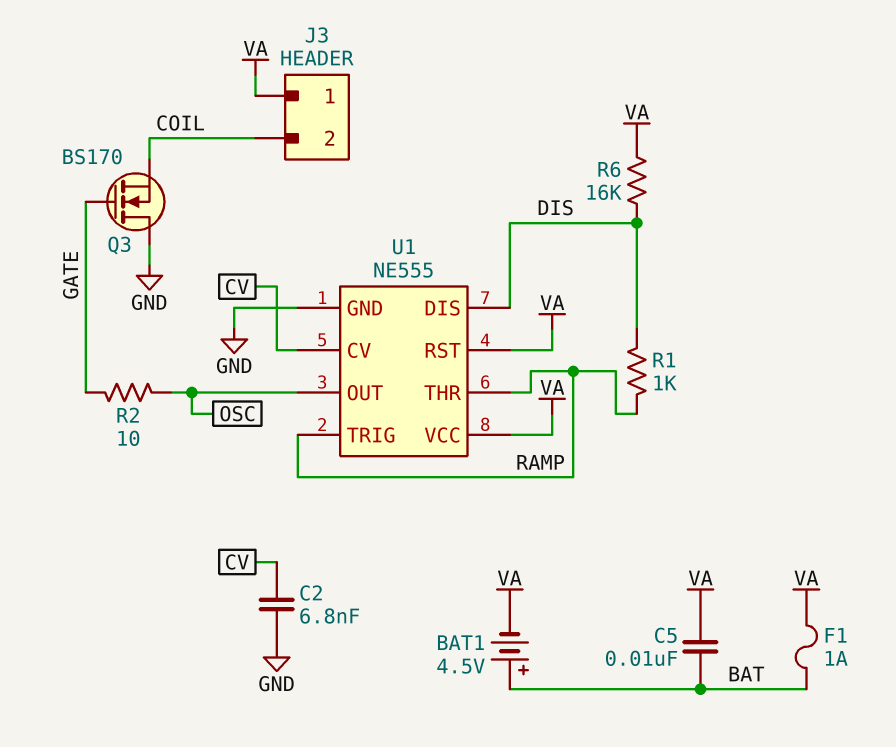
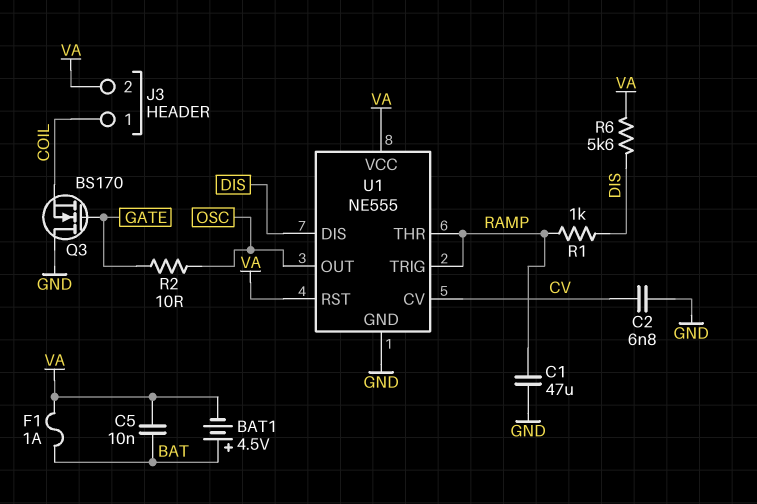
C1: none -> 47uF (GND, RAMP)
J3 pin 1: VA -> COIL
J3 pin 2: COIL -> VA
R6: 16k (DIS, VA) -> 5.6k (DIS, VA)

